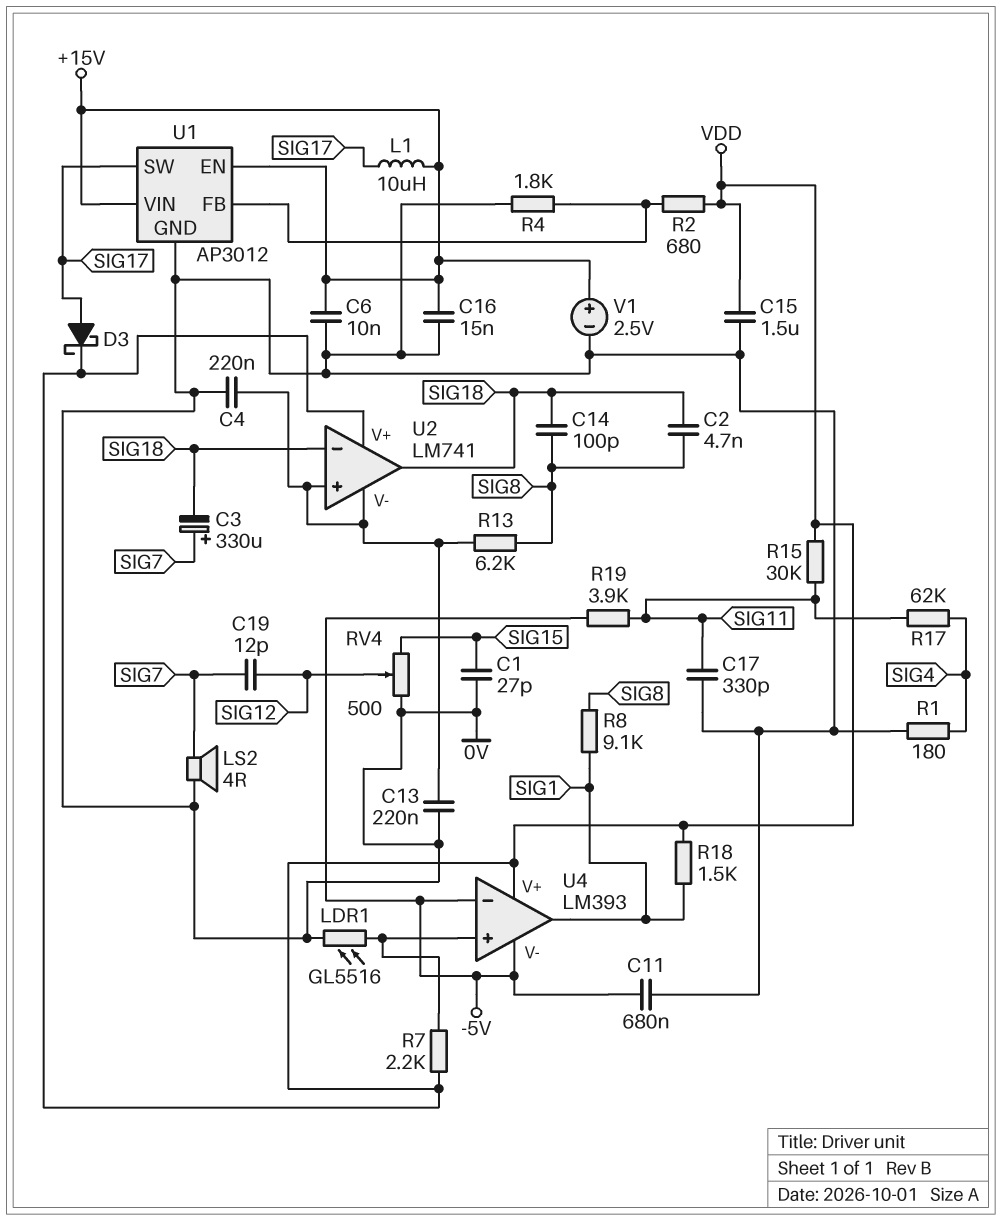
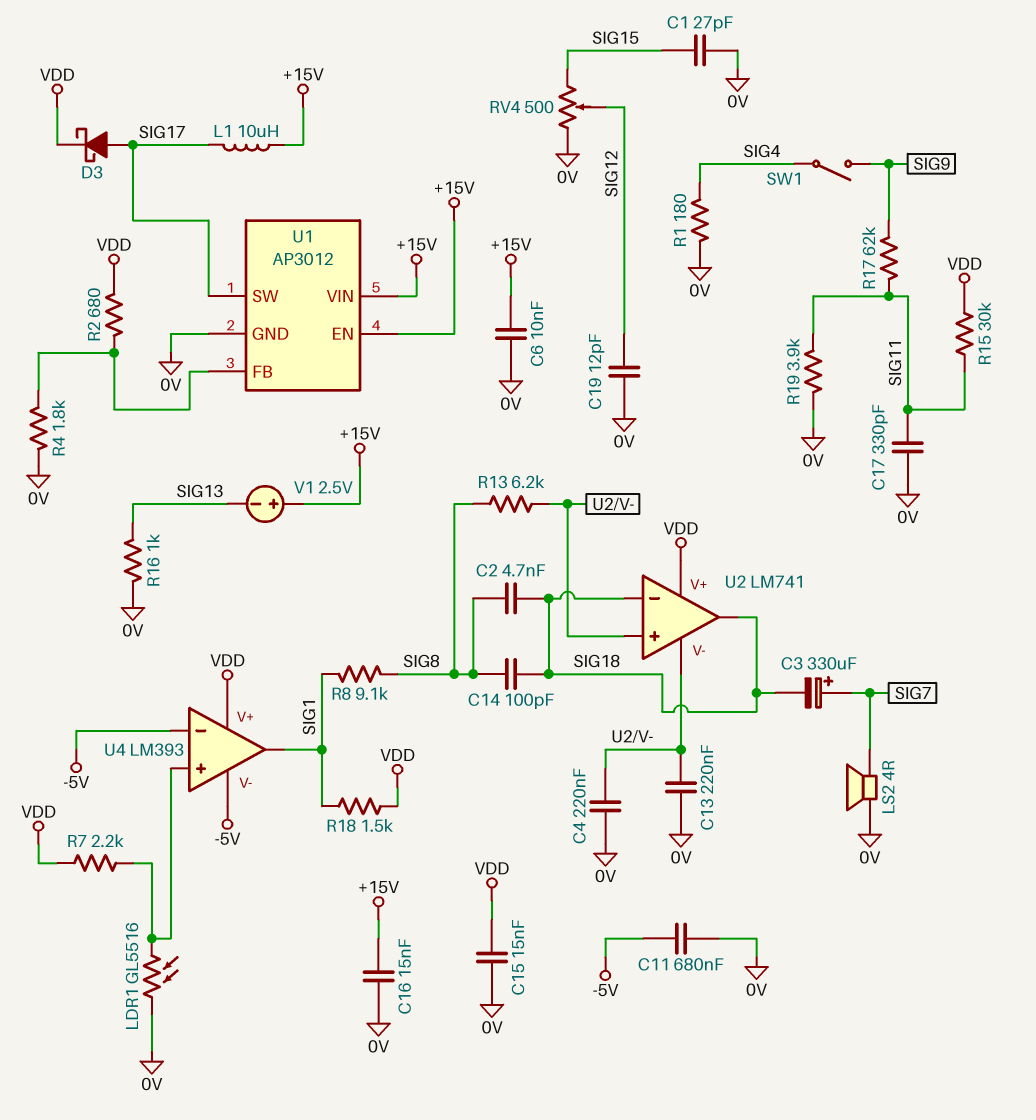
C15: 1.5uF (0V, VDD) -> 15nF (0V, VDD)
C19: 12pF (SIG7, SIG12) -> 12pF (0V, SIG12)
R16: none -> 1k (0V, SIG13)
R17: 62k (SIG4, SIG11) -> 62k (SIG9, SIG11)
R19: 3.9k (-5V, SIG11) -> 3.9k (0V, SIG11)
SW1: none -> switch (SIG4, SIG9)
V1: 2.5V (plus +15V, minus 0V) -> 2.5V (plus +15V, minus SIG13)

